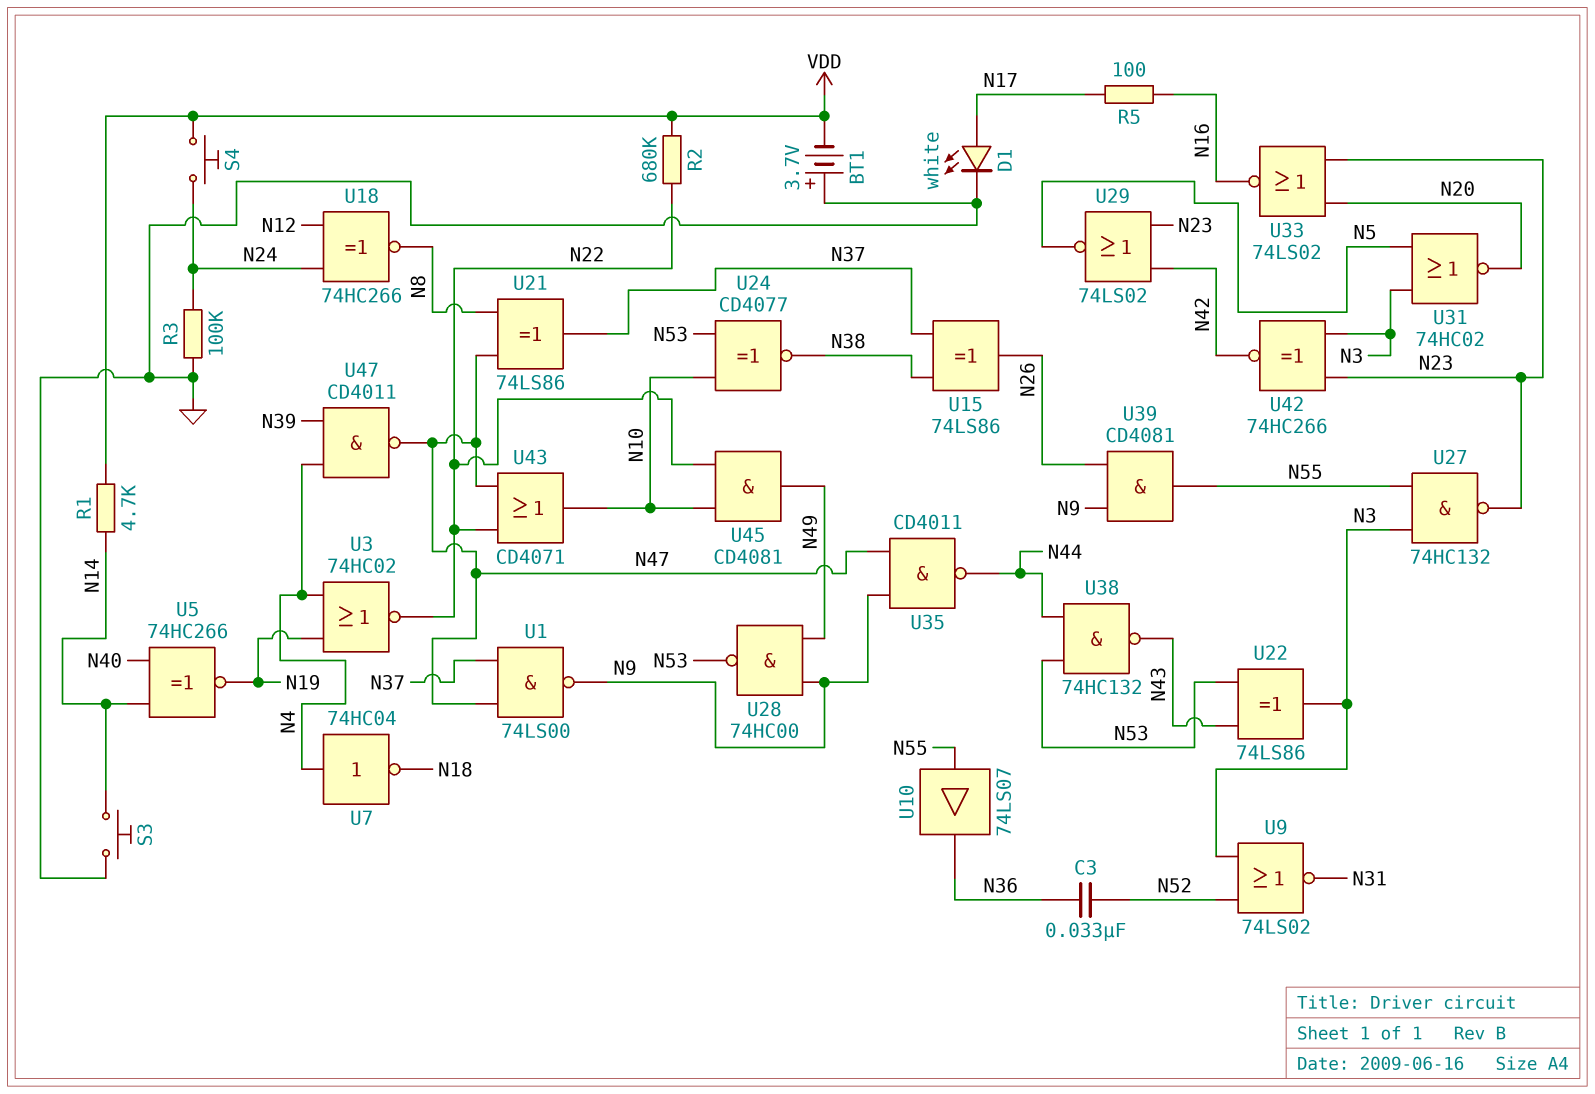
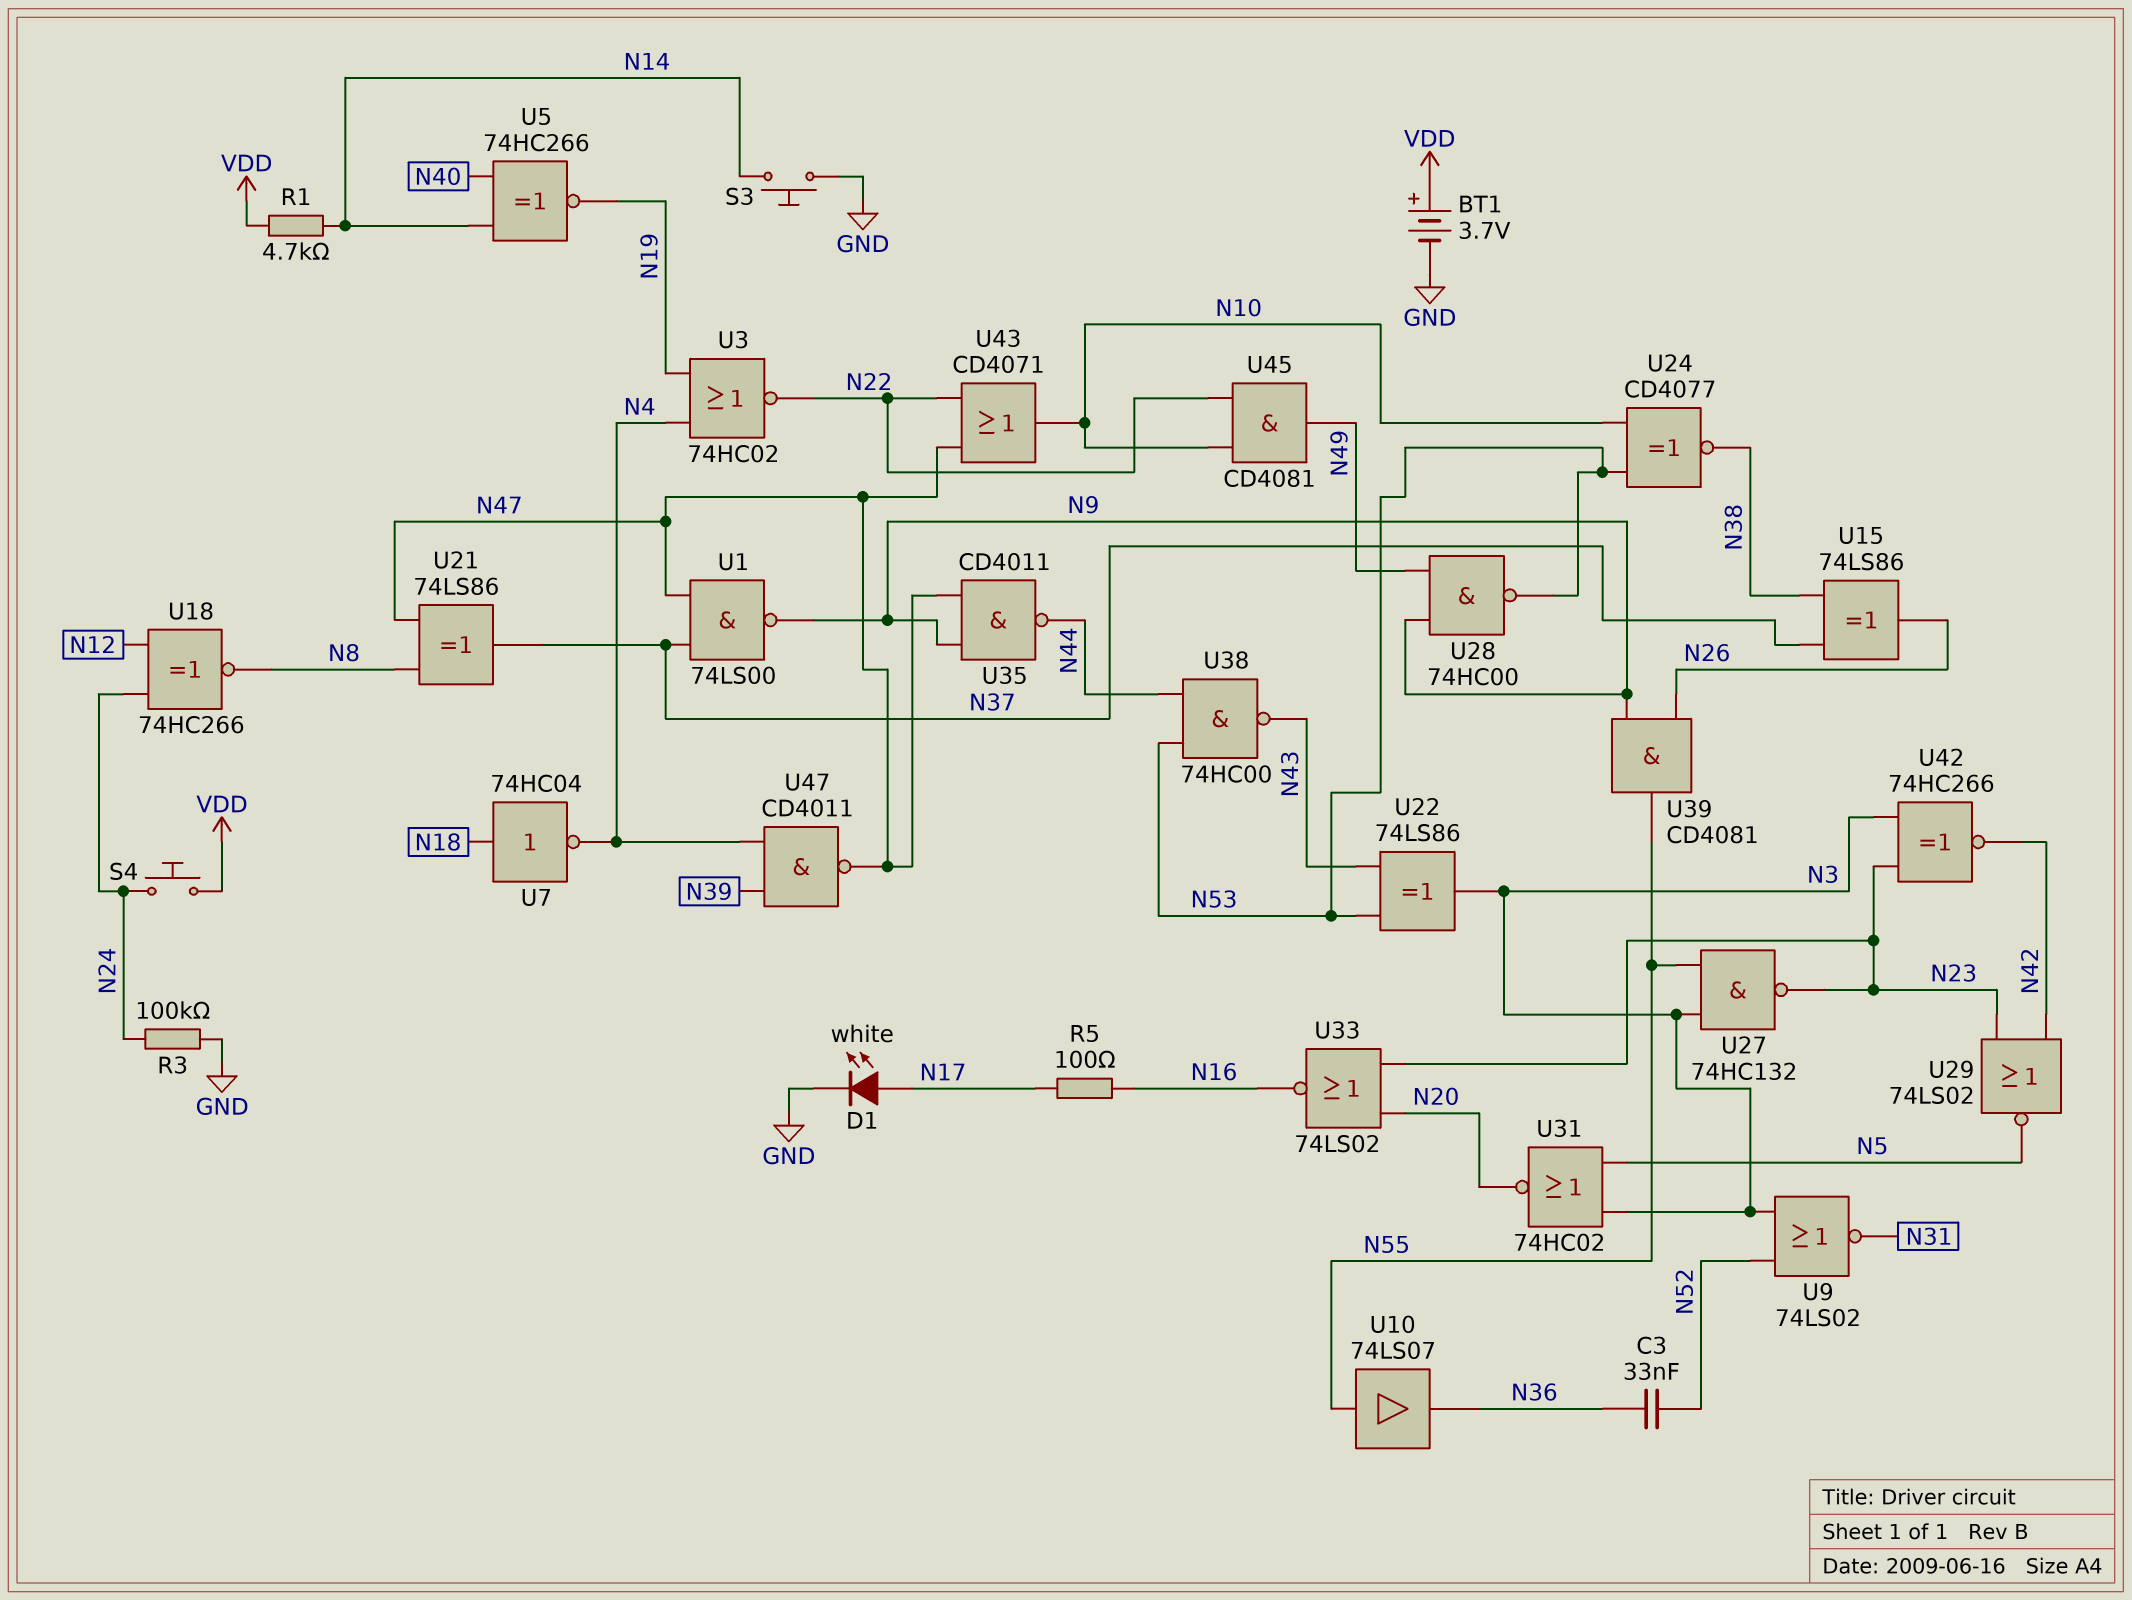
BT1: 3.7V (plus GND, minus VDD) -> 3.7V (plus VDD, minus GND)
R2: 680k (N22, VDD) -> none
U7: NOT 74HC04 (in N4, out N18) -> NOT 74HC04 (in N18, out N4)
U38: NAND 74HC132 (in N44, in N53, out N43) -> NAND 74HC00 (in N44, in N53, out N43)

